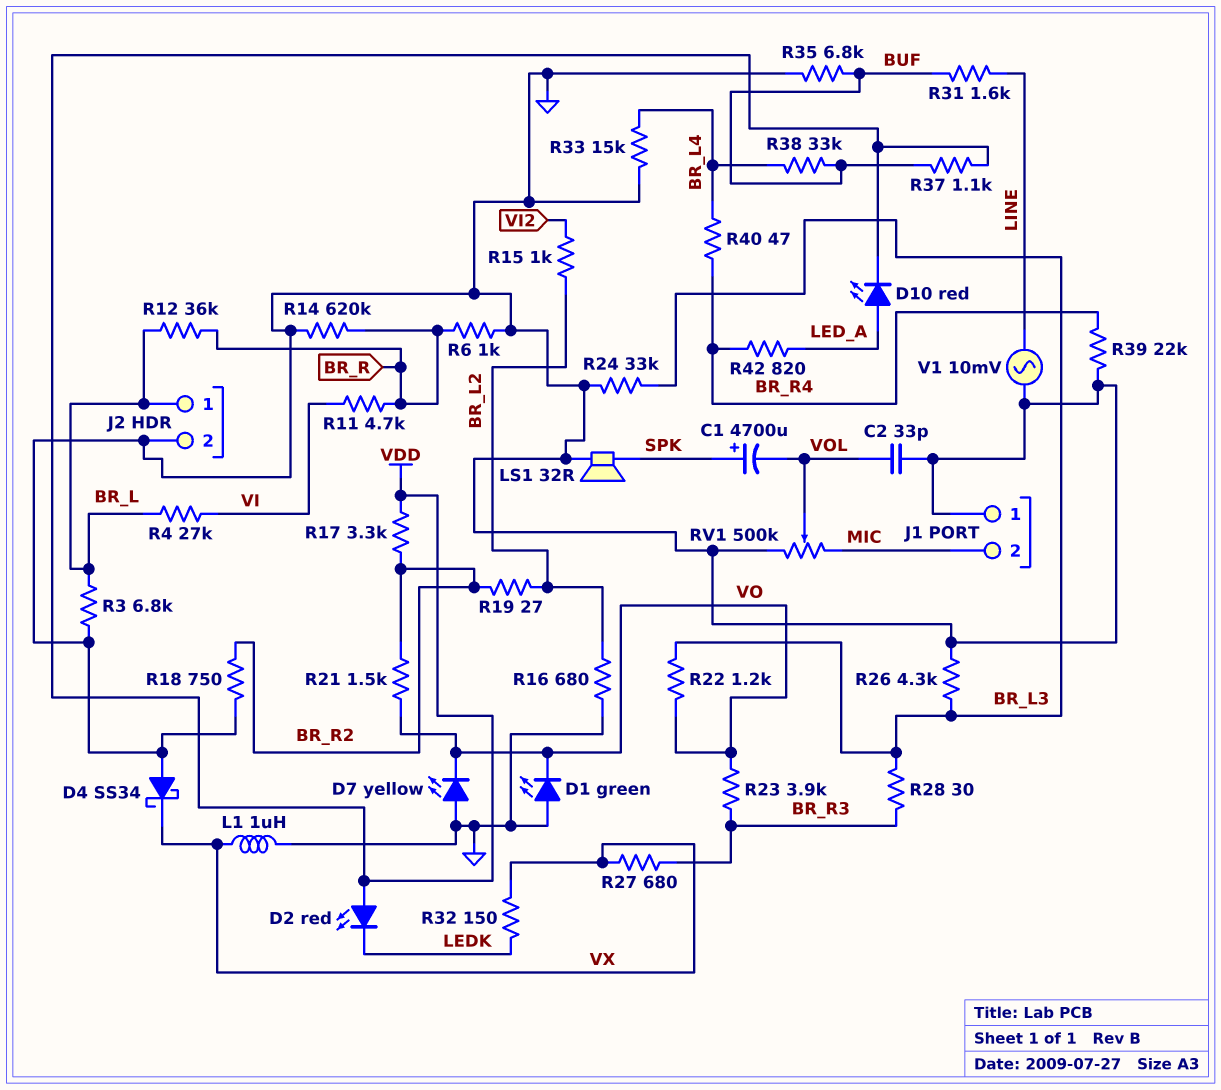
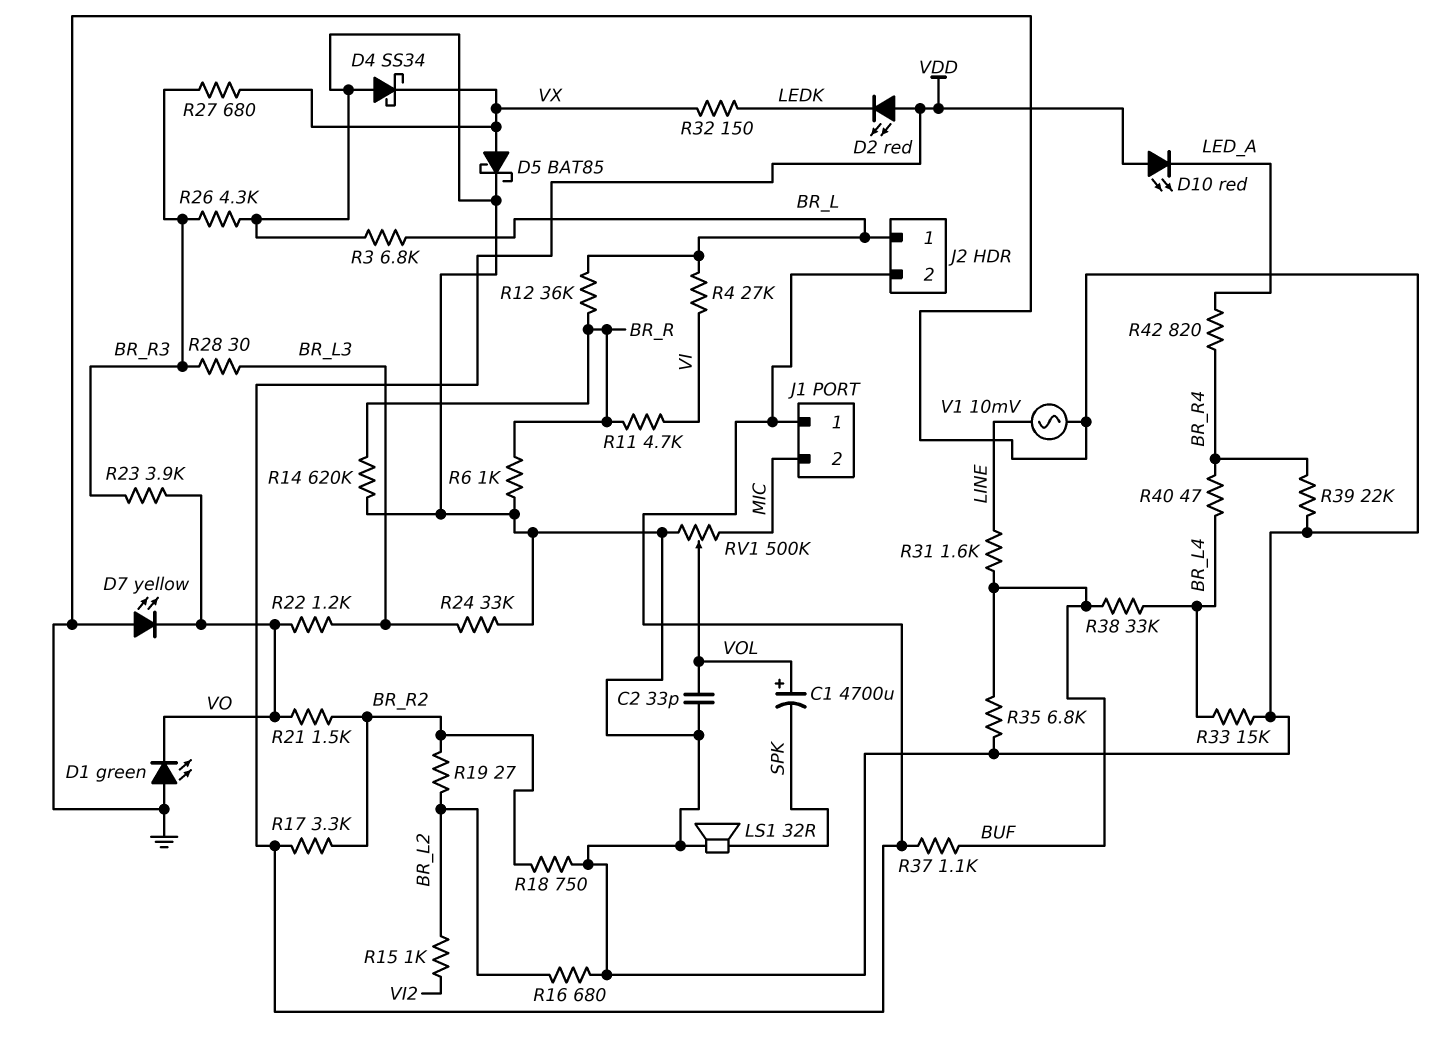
C1: 4700uF (plus SPK, minus VOL) -> 4700uF (plus VOL, minus SPK)
D5: none -> schottky BAT85 (A VX, K GND)
D10: LED red (A LED_A, K VDD) -> LED red (A VDD, K LED_A)
J1 pin 1: GND -> VDD
J2 pin 2: GND -> VDD
L1: 1uH (GND, VX) -> none
R26: 4.3k (BR_L3, GND) -> 4.3k (BR_R3, GND)

